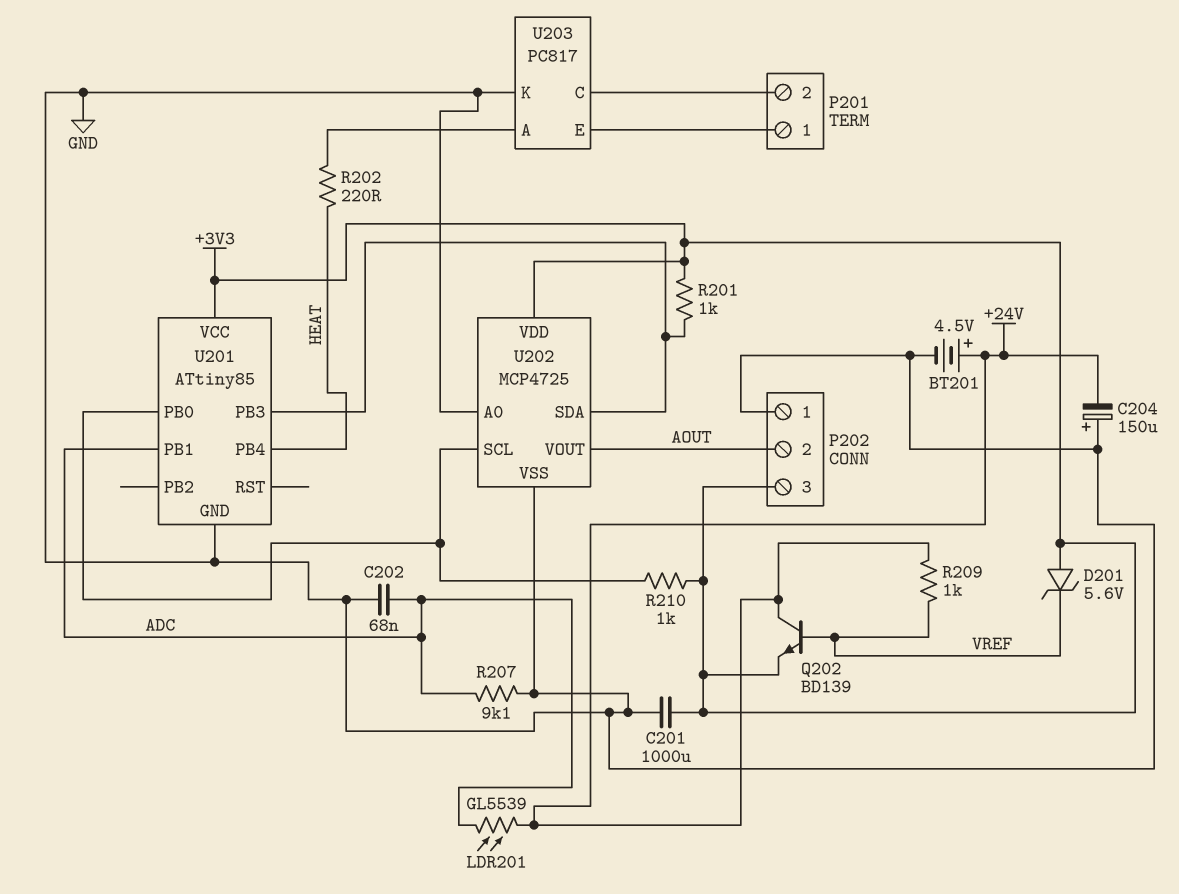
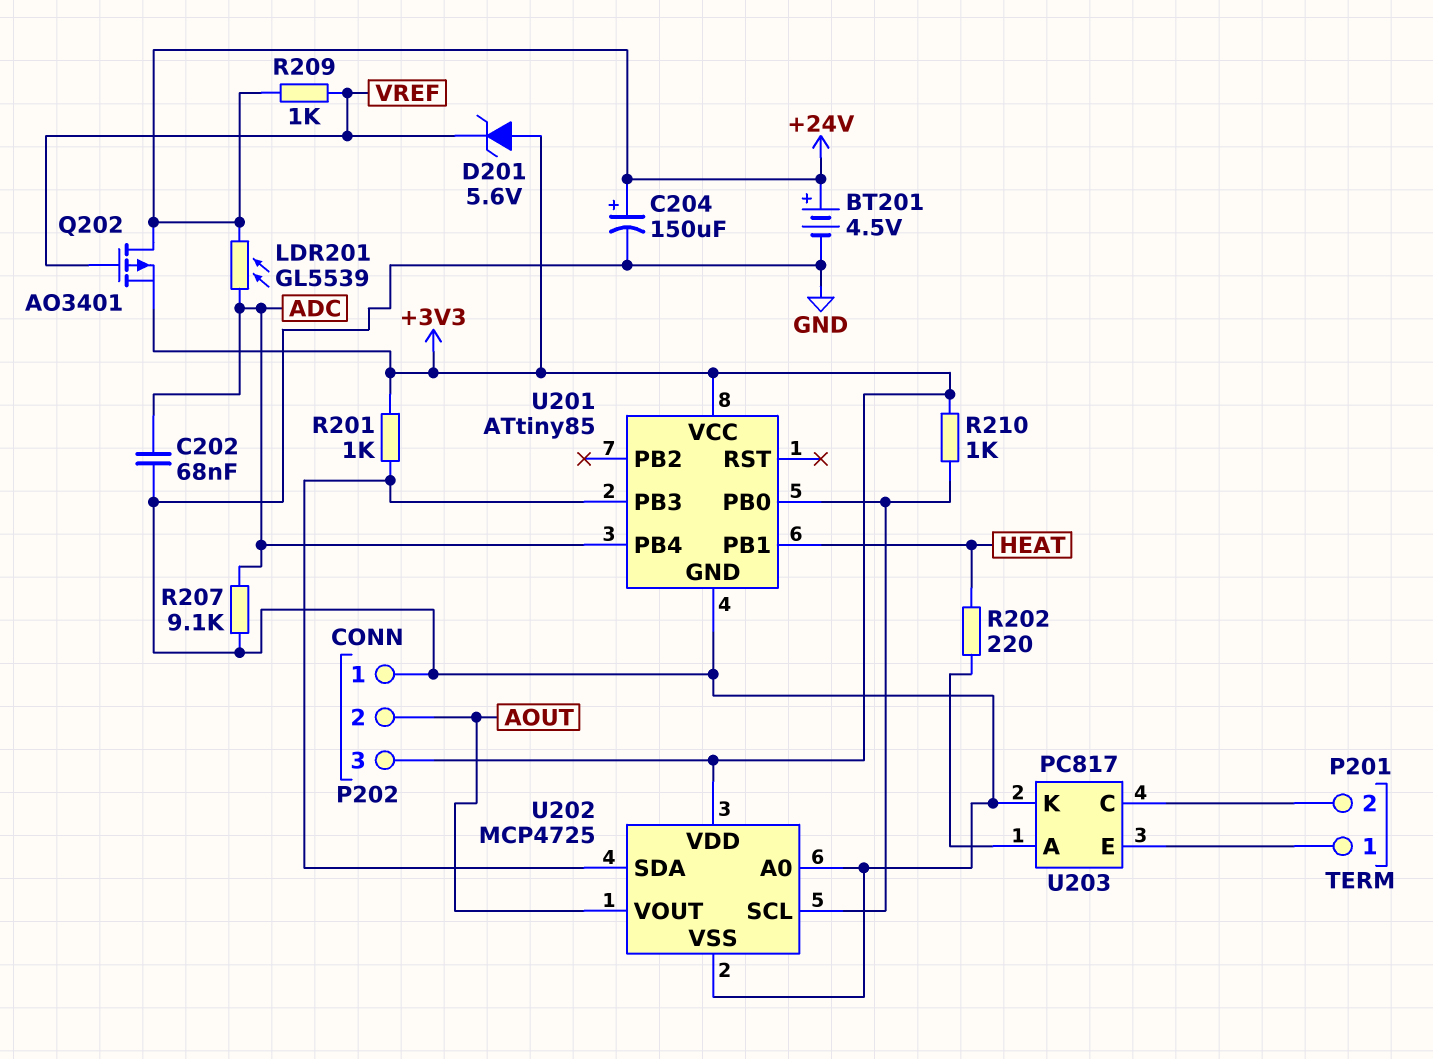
C201: 1000uF (+3V3, GND) -> none
C204: 150uF (plus GND, minus +24V) -> 150uF (plus +24V, minus GND)
Q202: NPN BD139 (B VREF, C +24V, E +3V3) -> PMOS AO3401 (G VREF, D +24V, S +3V3)
U201 pin PB1: ADC -> HEAT
U201 pin PB4: HEAT -> ADC

